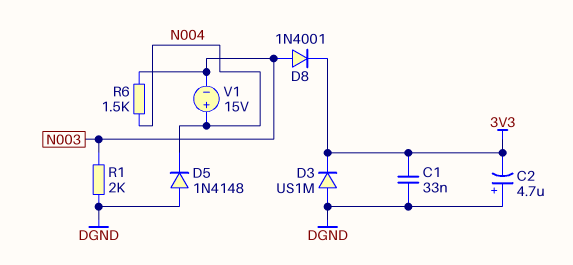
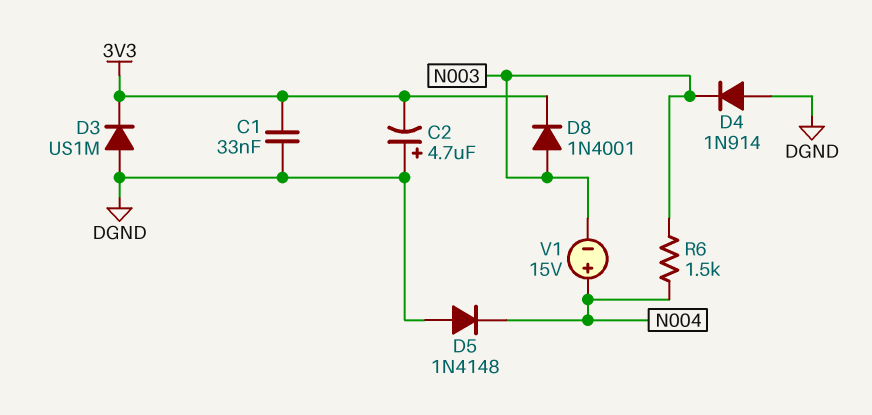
D4: none -> diode 1N914 (A DGND, K N003)
R1: 2k (DGND, N003) -> none

